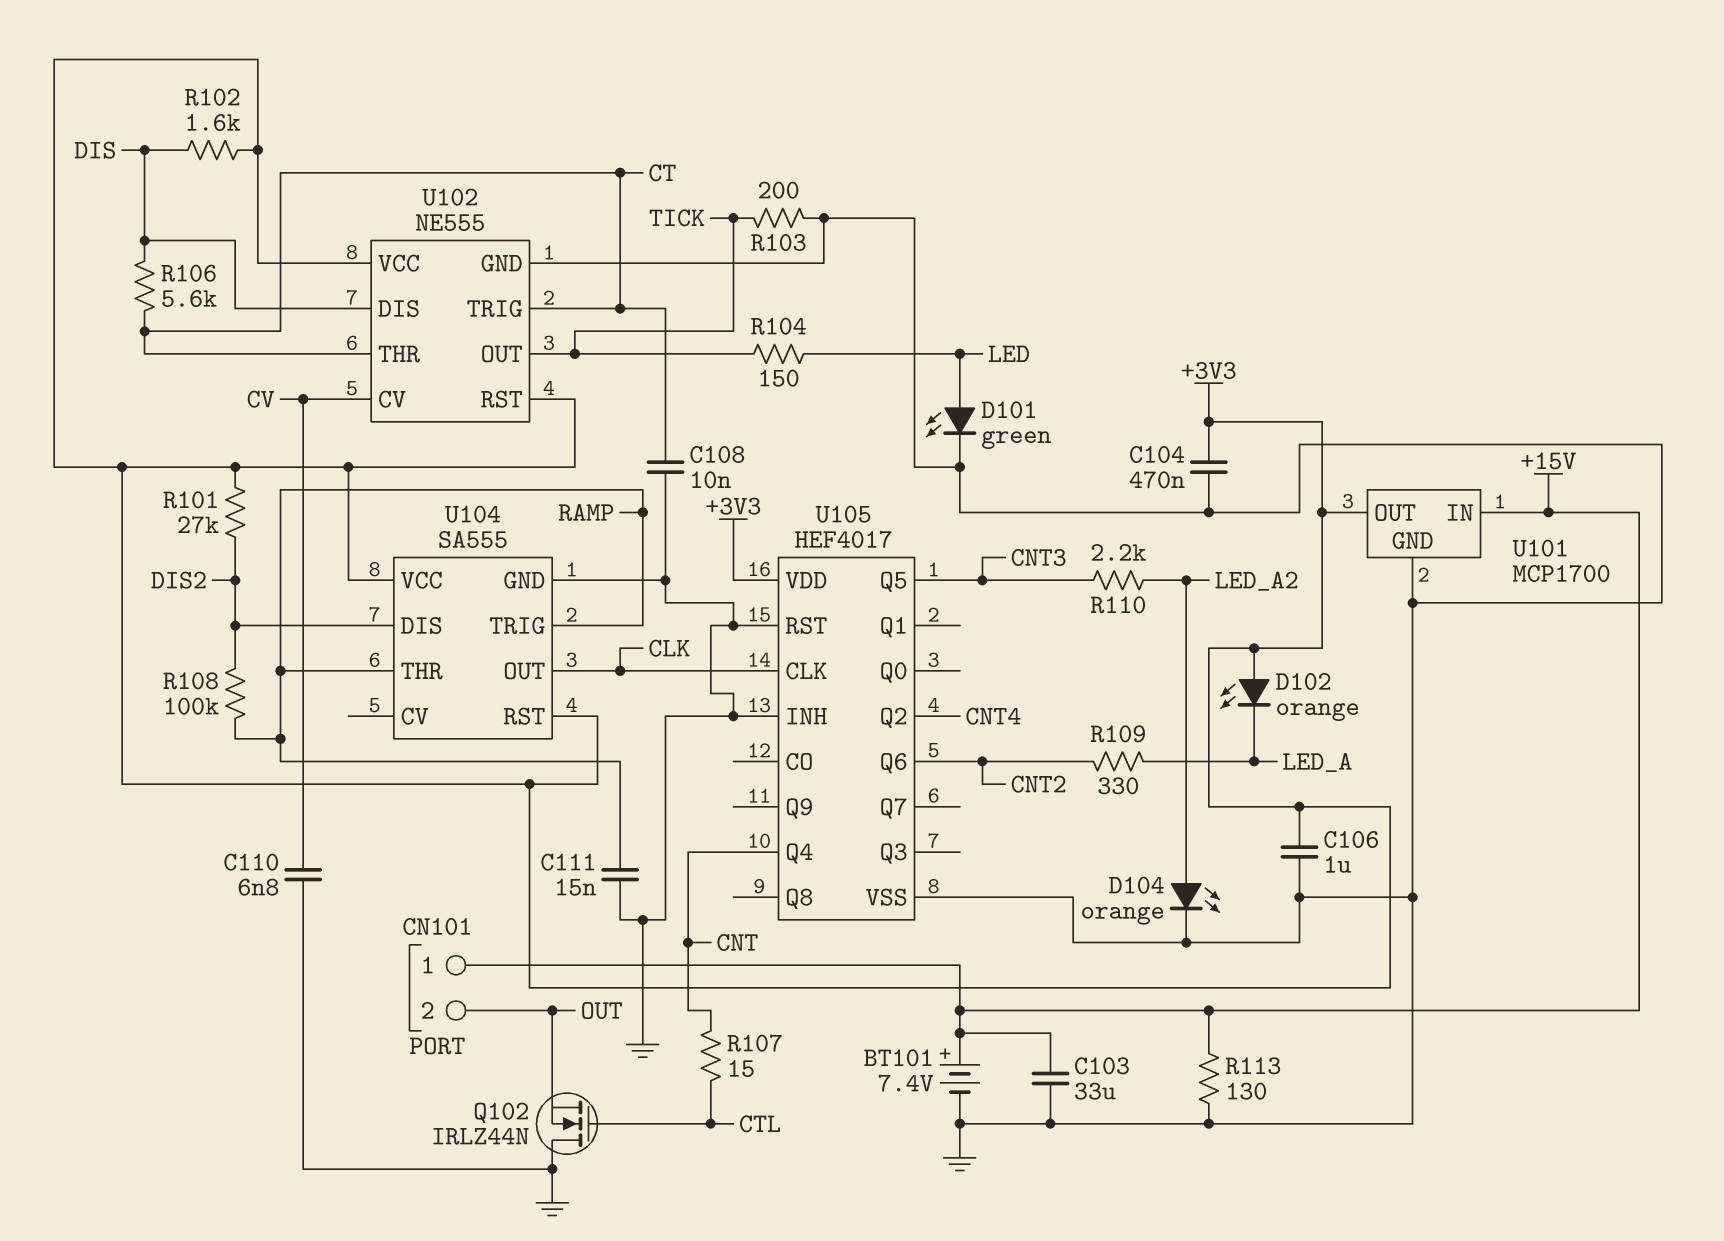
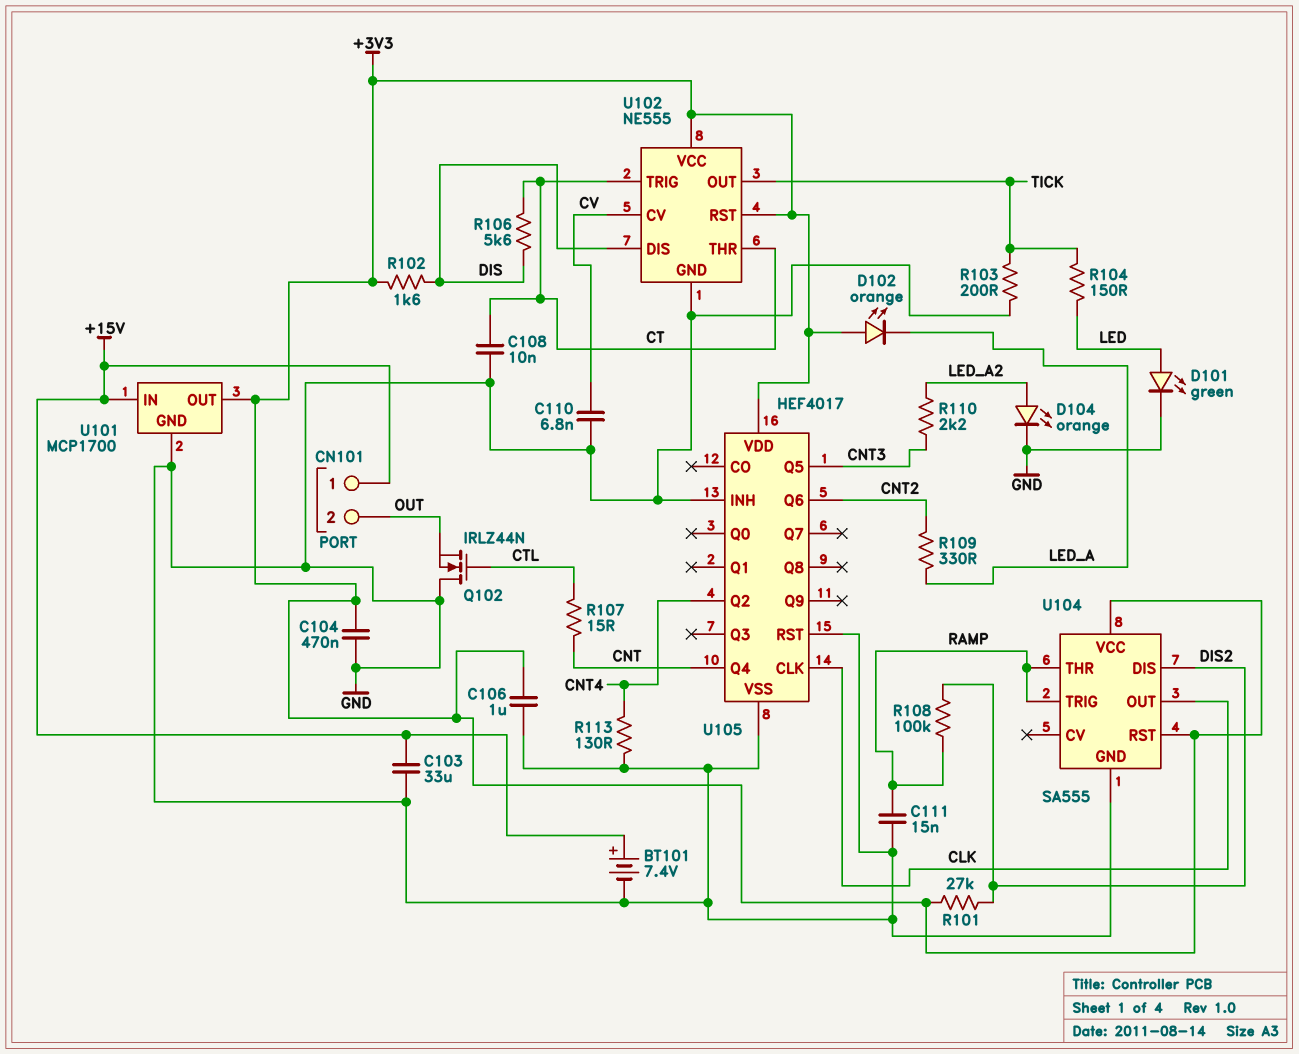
R113: 130 (+15V, GND) -> 130 (CNT4, GND)

